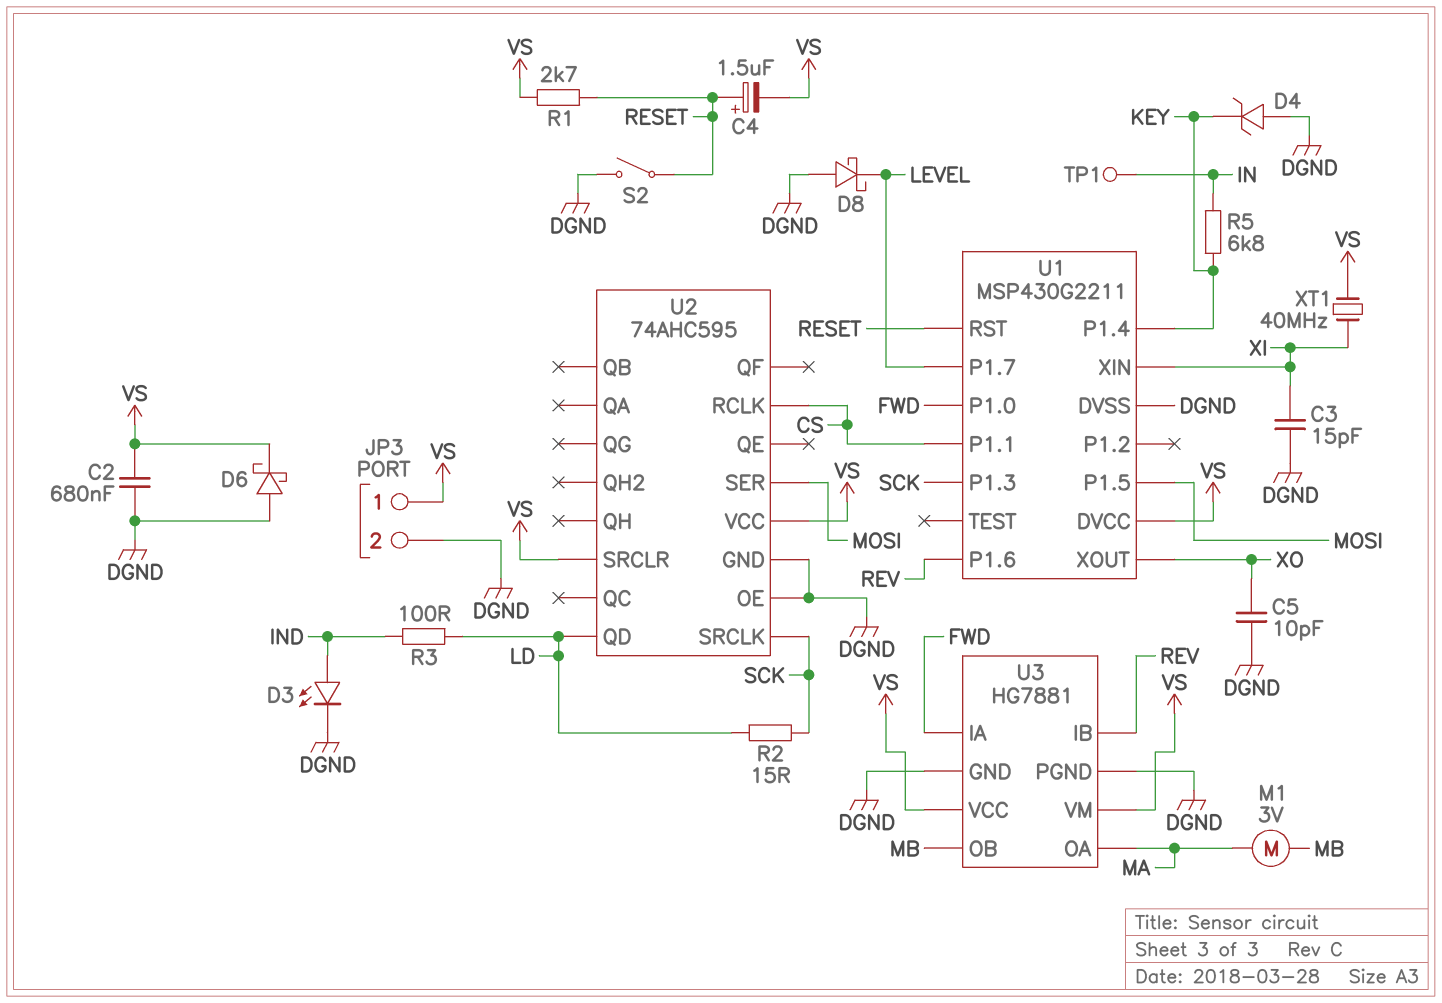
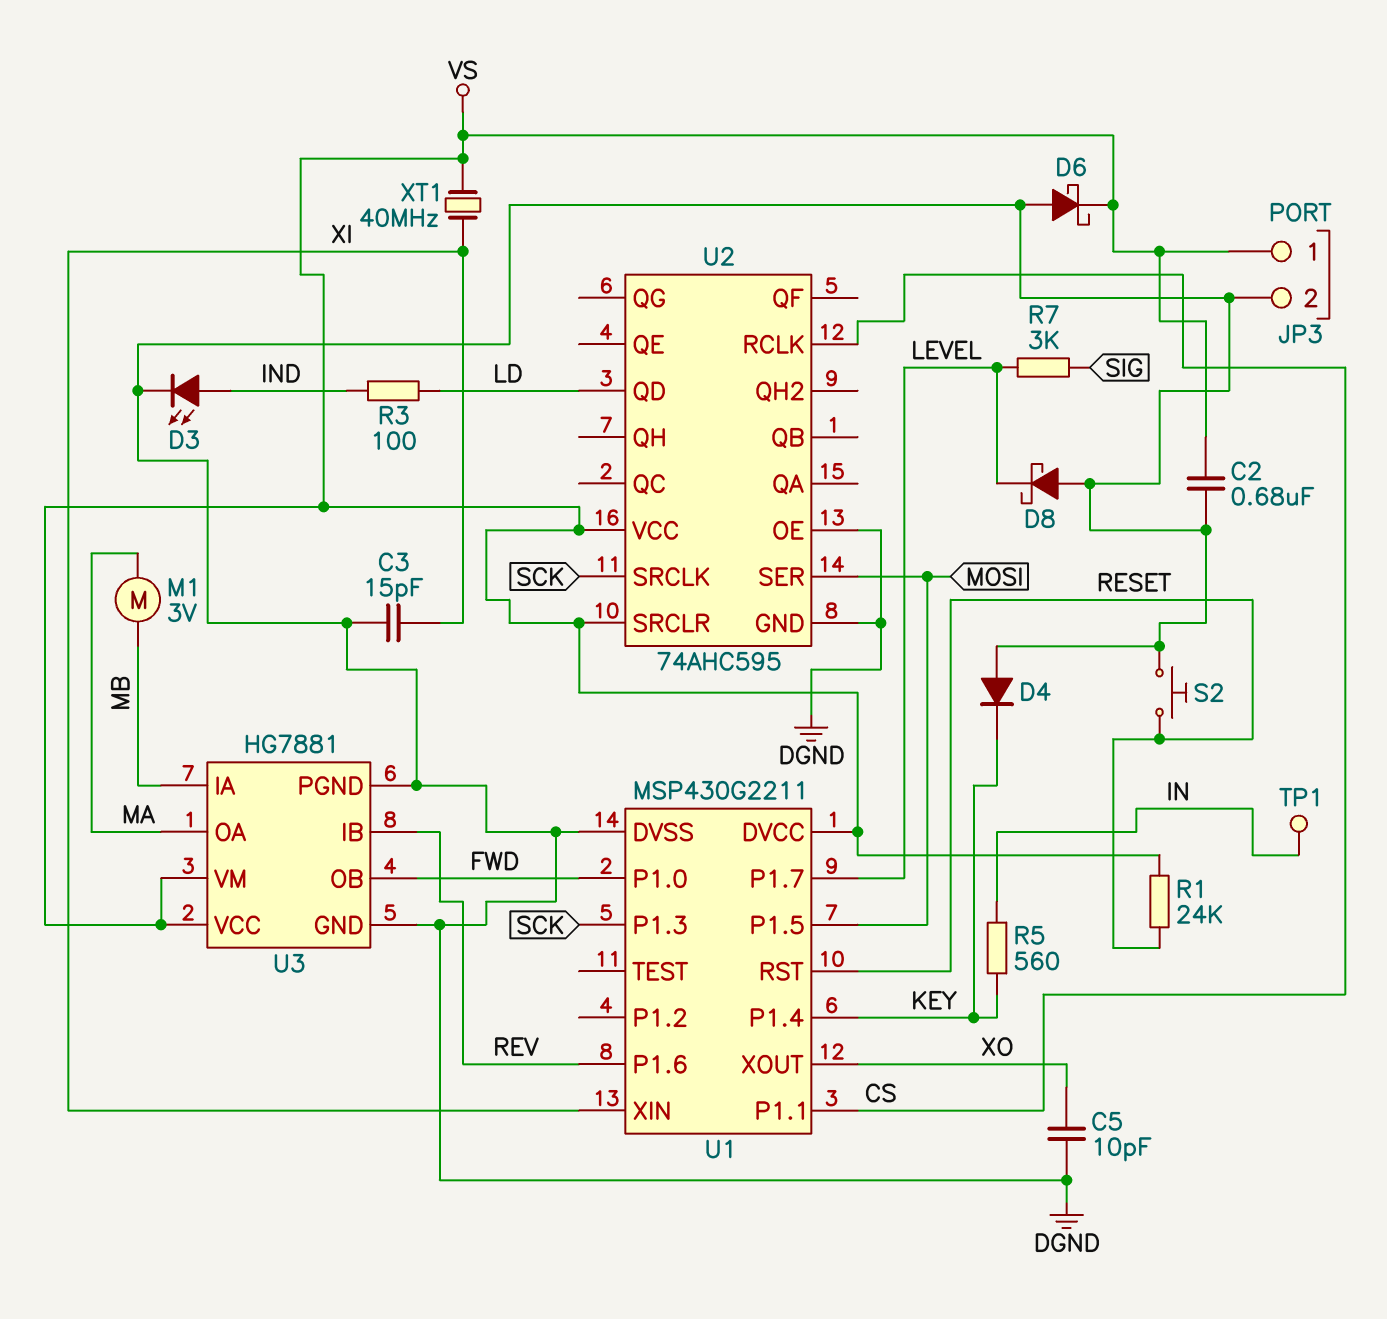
C4: 1.5uF (plus RESET, minus VS) -> none
D4: zener (A DGND, K KEY) -> diode (A DGND, K KEY)
R1: 2.7k (RESET, VS) -> 24k (RESET, VS)
R2: 15 (LD, SCK) -> none
R5: 6.8k (IN, KEY) -> 560 (IN, KEY)
R7: none -> 3k (LEVEL, SIG)
S2: switch (DGND, RESET) -> button (DGND, RESET)
U3 pin IA: FWD -> MB
U3 pin OB: MB -> FWD

